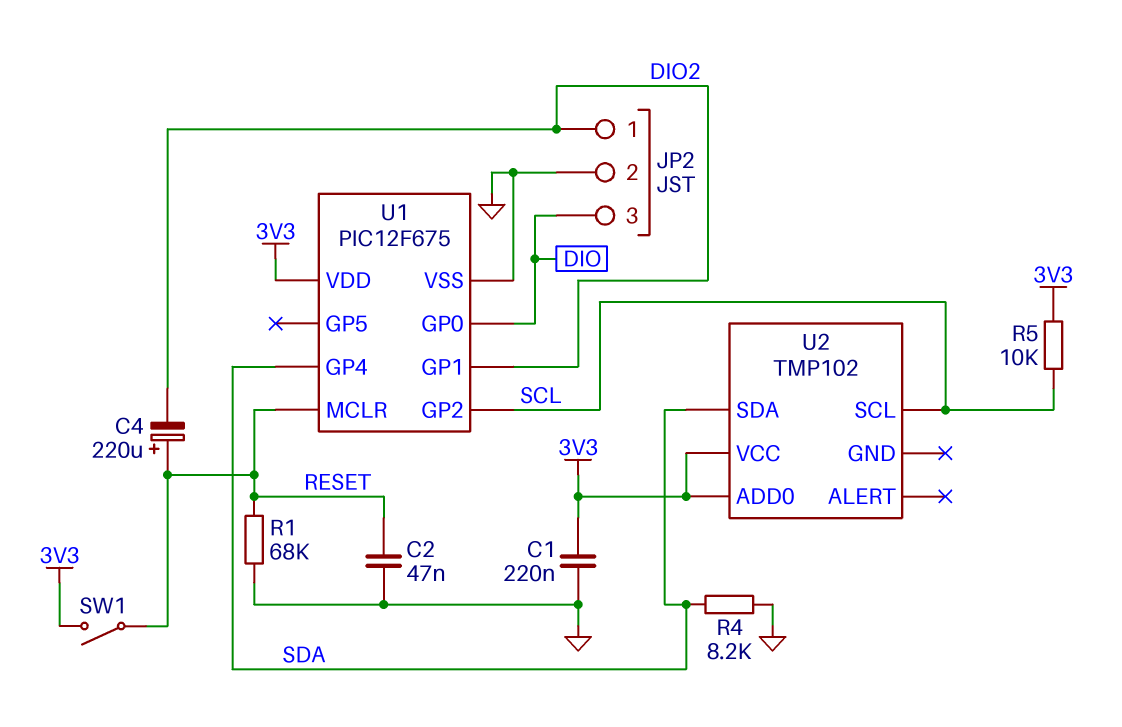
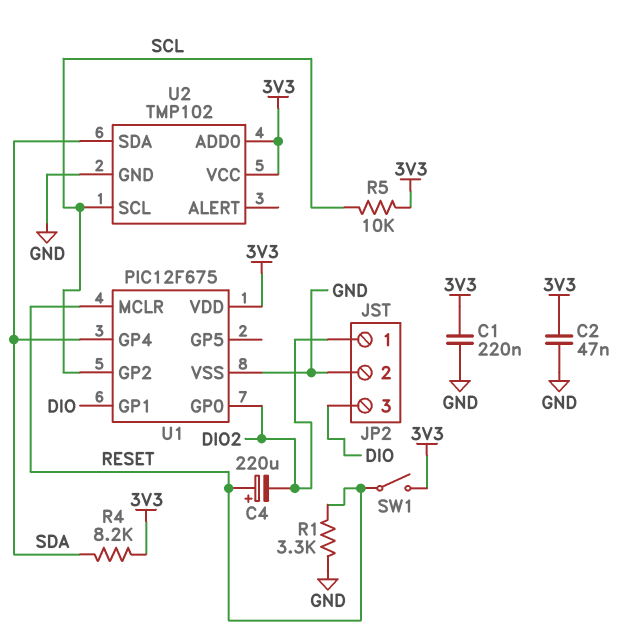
C2: 47nF (GND, RESET) -> 47nF (3V3, GND)
R1: 68k (GND, RESET) -> 3.3k (GND, RESET)
R4: 8.2k (GND, SDA) -> 8.2k (3V3, SDA)
U1 pin GP0: DIO -> DIO2
U1 pin GP1: DIO2 -> DIO
U2 pin GND: none -> GND

